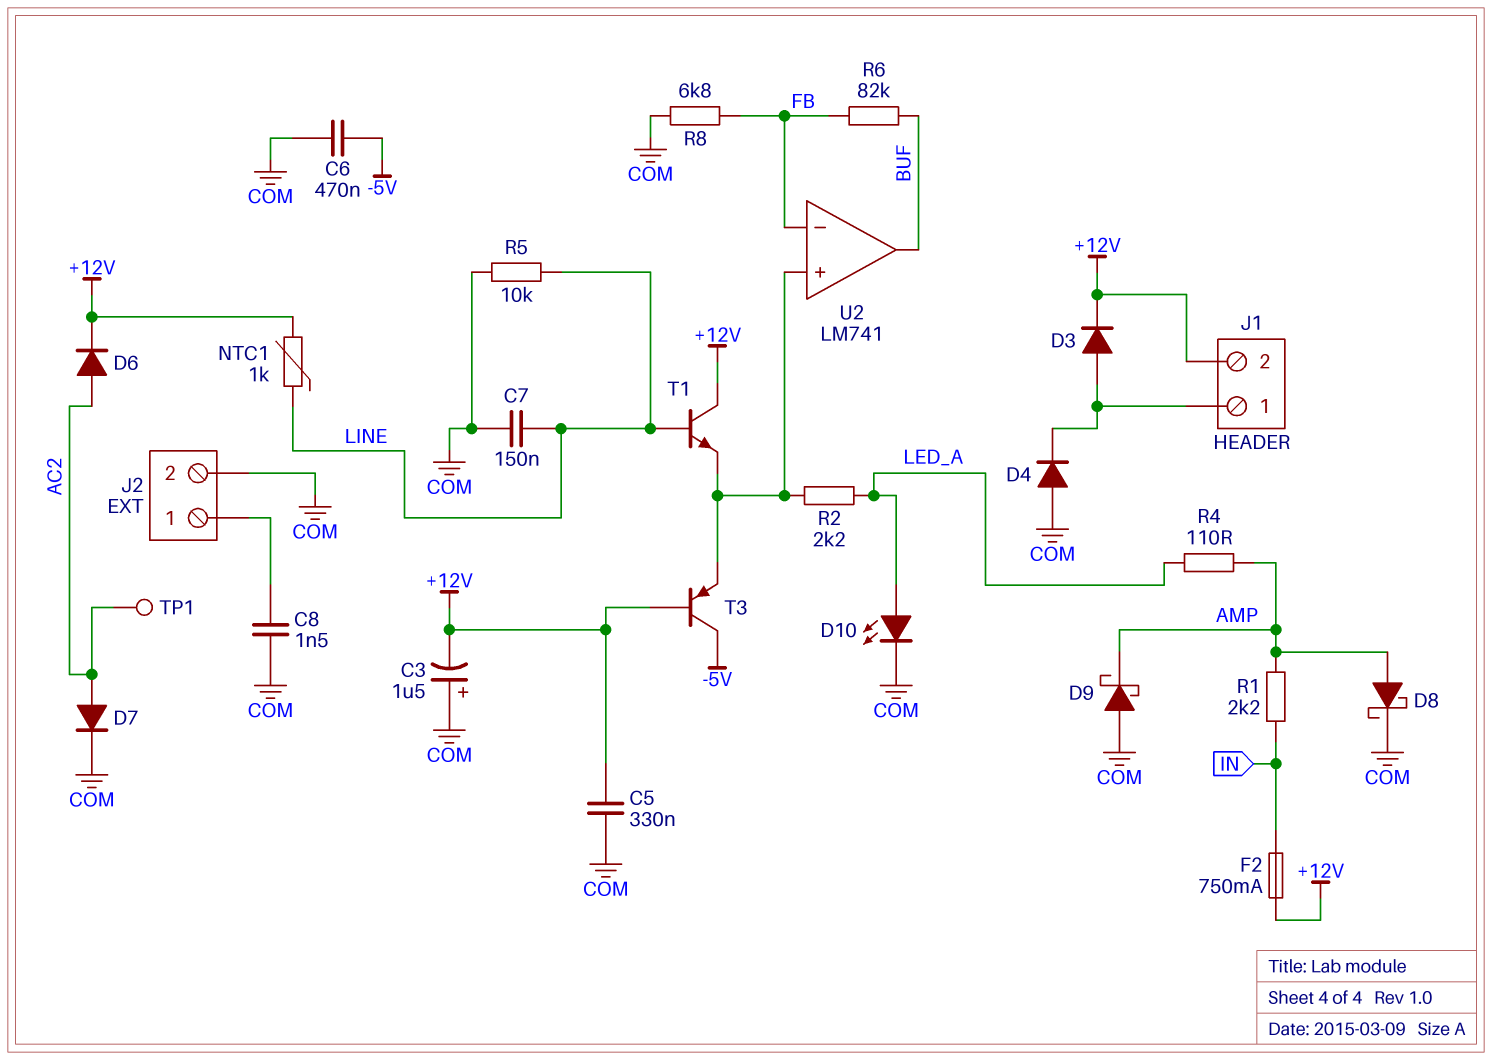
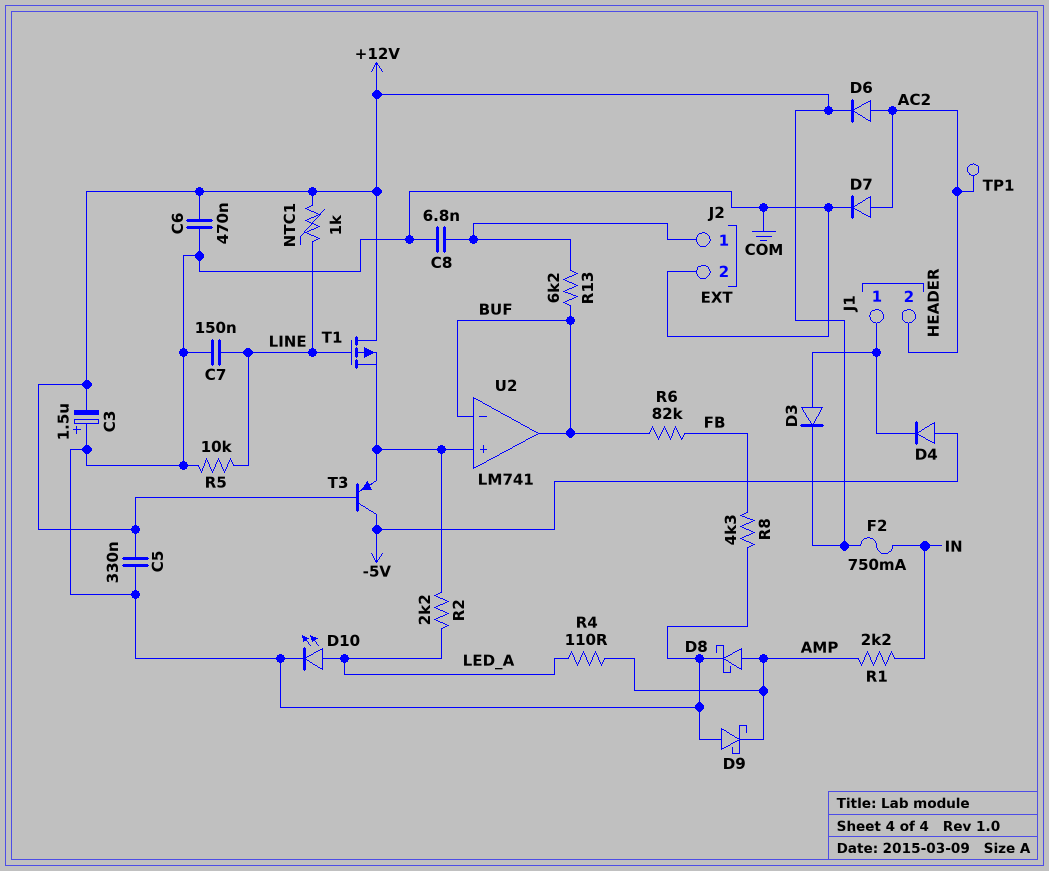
C6: 470nF (-5V, COM) -> 470nF (+12V, COM)
C8: 1.5nF (COM, J2/1) -> 6.8nF (COM, J2/1)
D4: diode (A COM, K J1/1) -> diode (A -5V, K J1/1)
J1 pin 2: +12V -> AC2
R8: 6.8k (COM, FB) -> 4.3k (COM, FB)
R13: none -> 6.2k (BUF, J2/1)
T1: NPN (B LINE, C +12V, E U2/in+) -> PMOS (G LINE, D +12V, S U2/in+)
U2 pin in-: FB -> BUF

